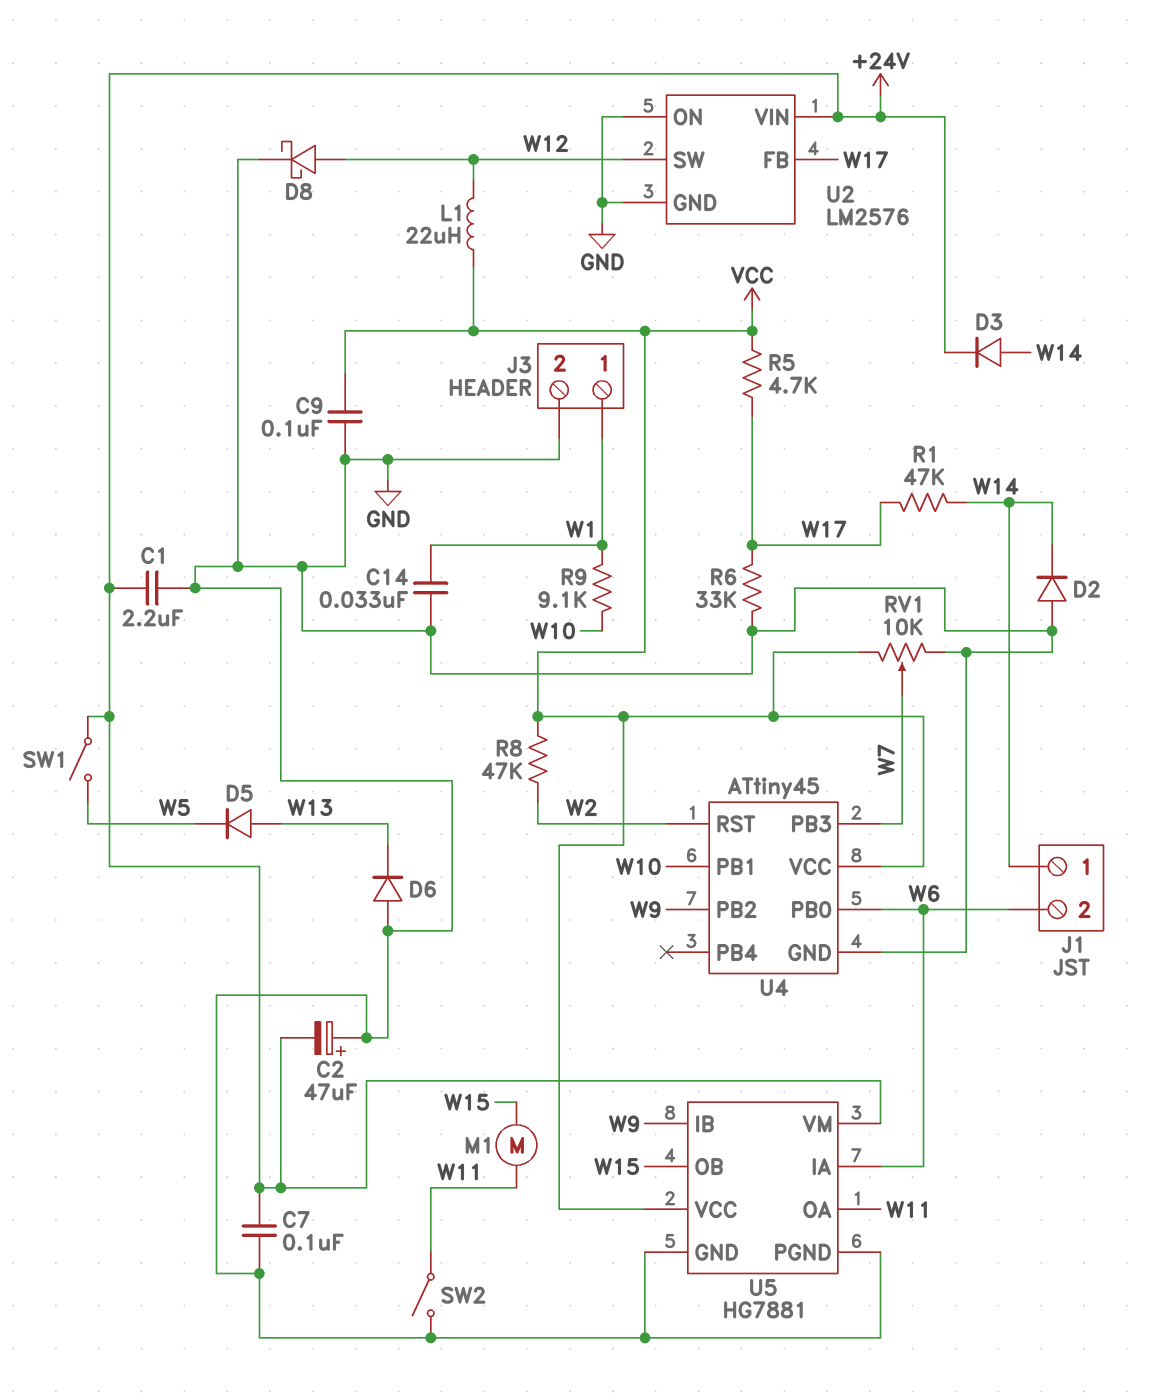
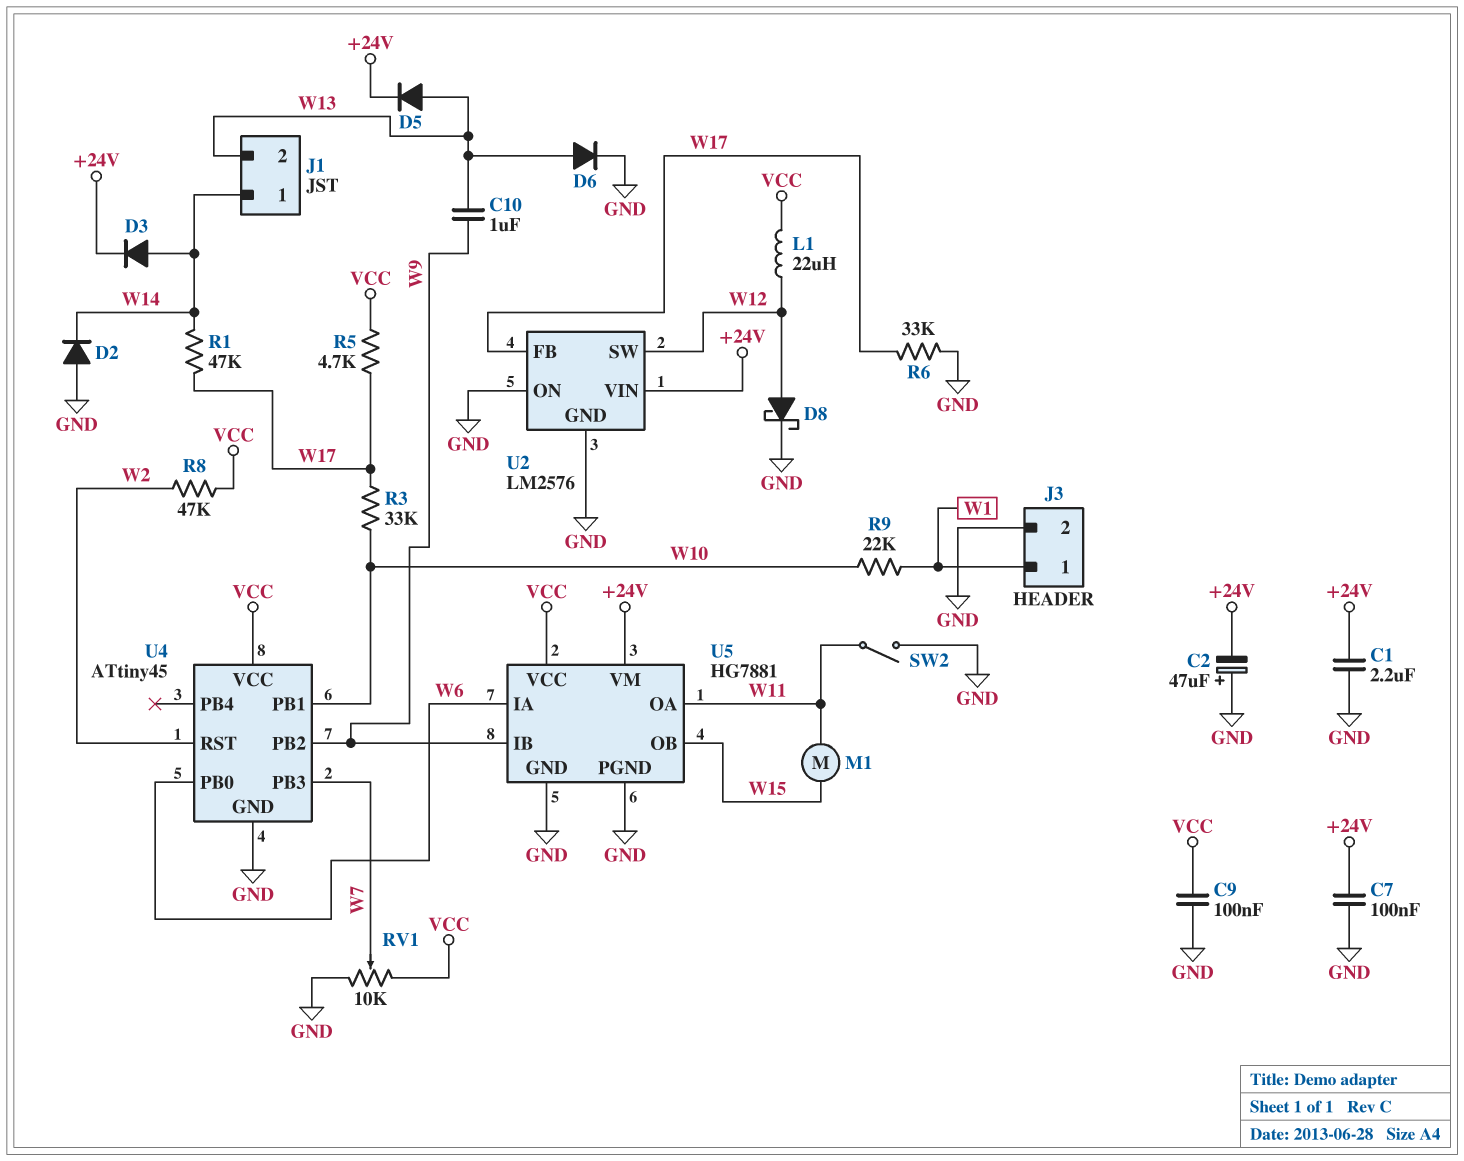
C10: none -> 1uF (W9, W13)
C14: 33nF (GND, W1) -> none
D5: diode (A W13, K W5) -> diode (A W13, K +24V)
D6: diode (A GND, K W13) -> diode (A W13, K GND)
J1 pin 2: W6 -> W13
R3: none -> 33k (W10, W17)
R9: 9.1k (W1, W10) -> 22k (W1, W10)
SW1: switch (+24V, W5) -> none

